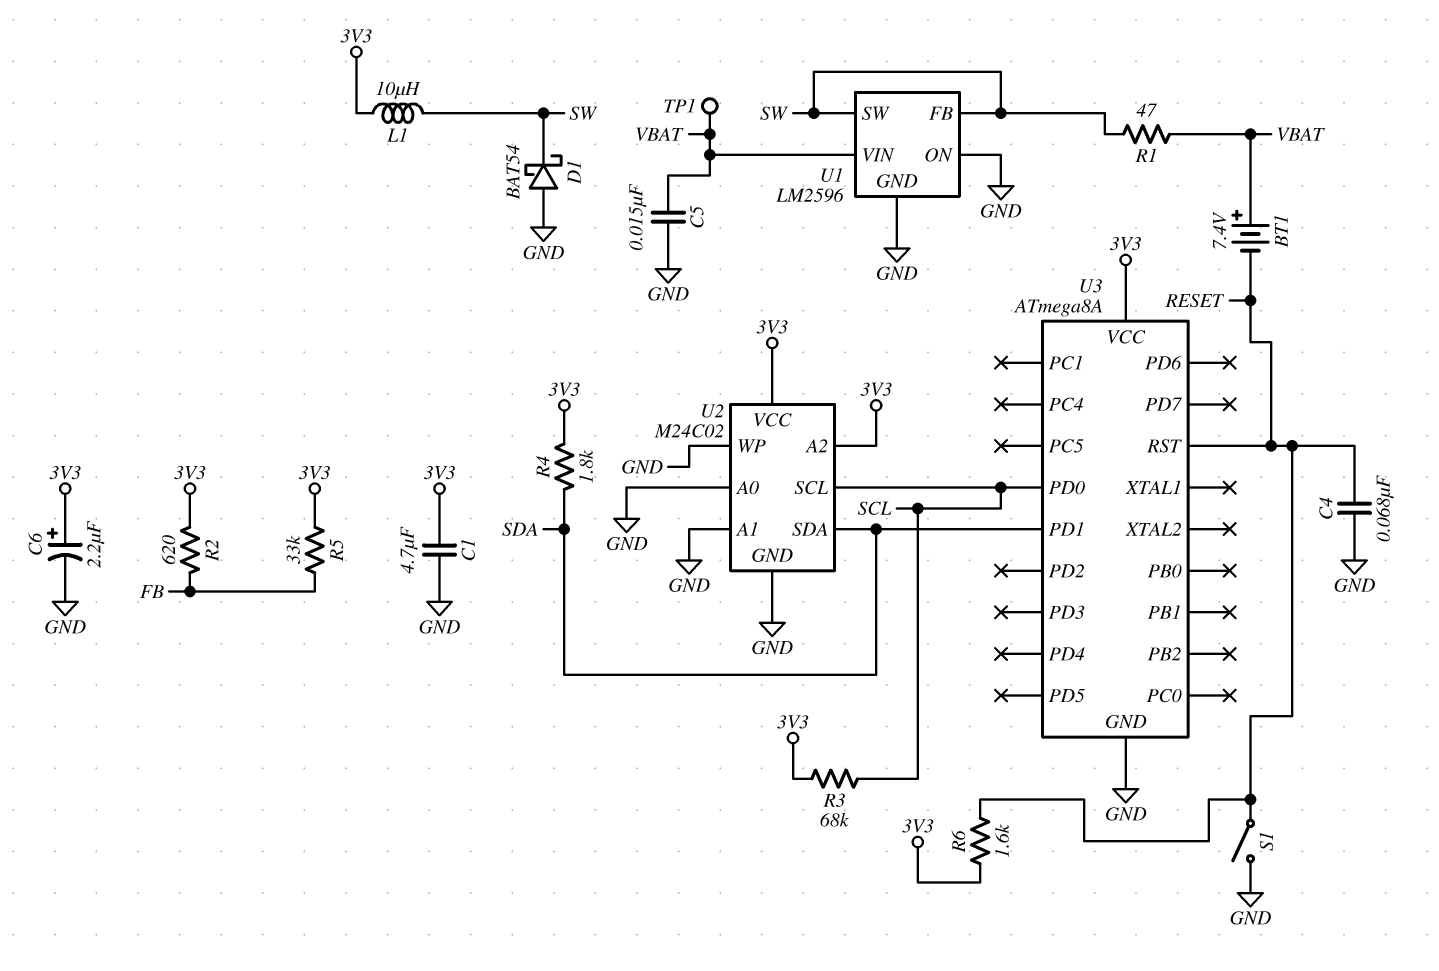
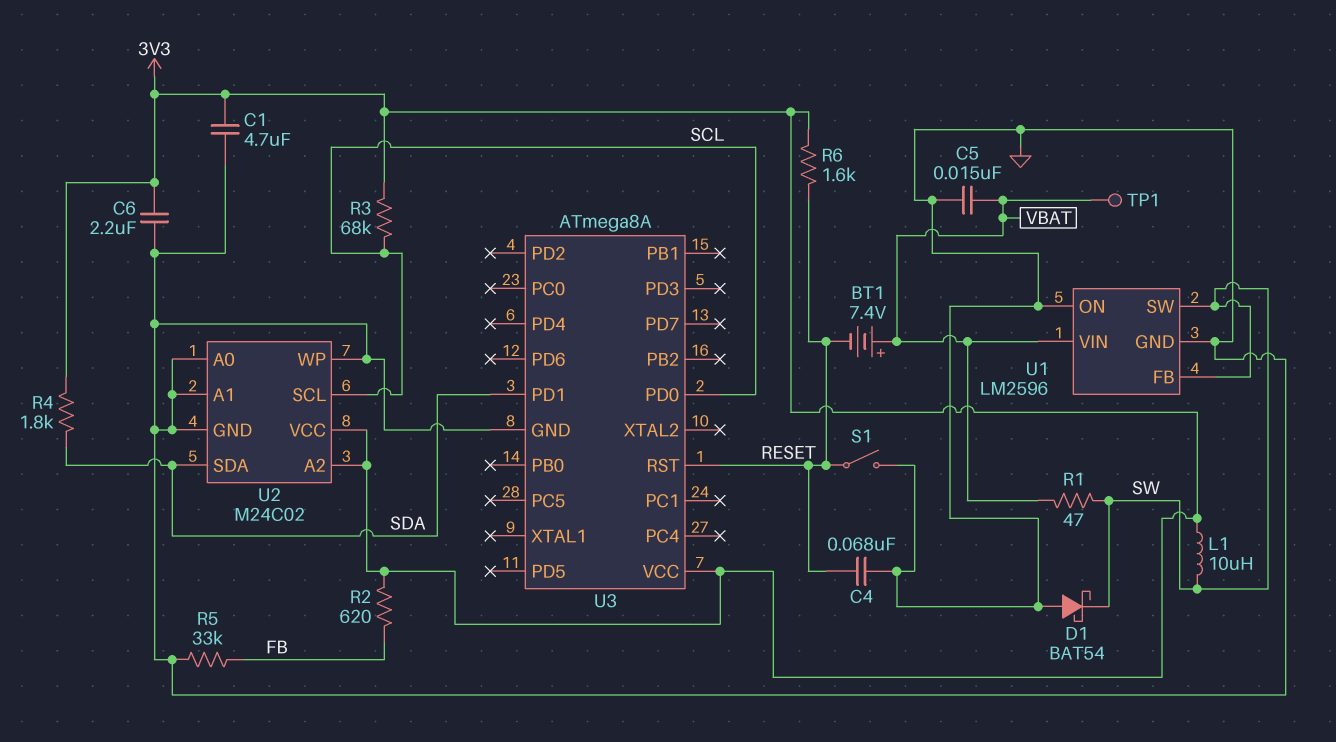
C6: 2.2uF (plus 3V3, minus GND) -> 2.2uF (3V3, GND)
R5: 33k (3V3, FB) -> 33k (FB, GND)

